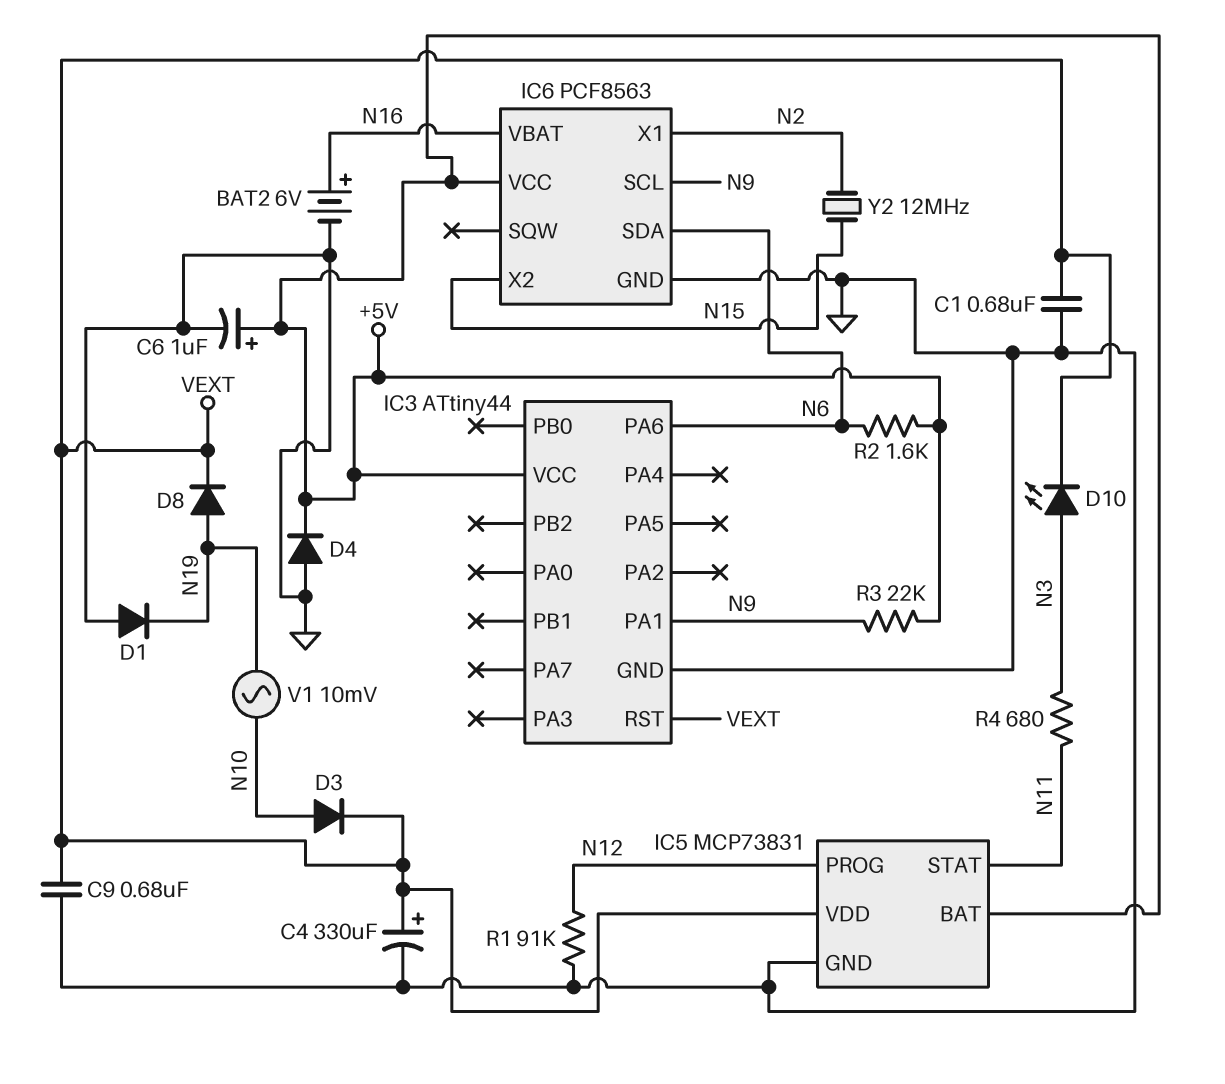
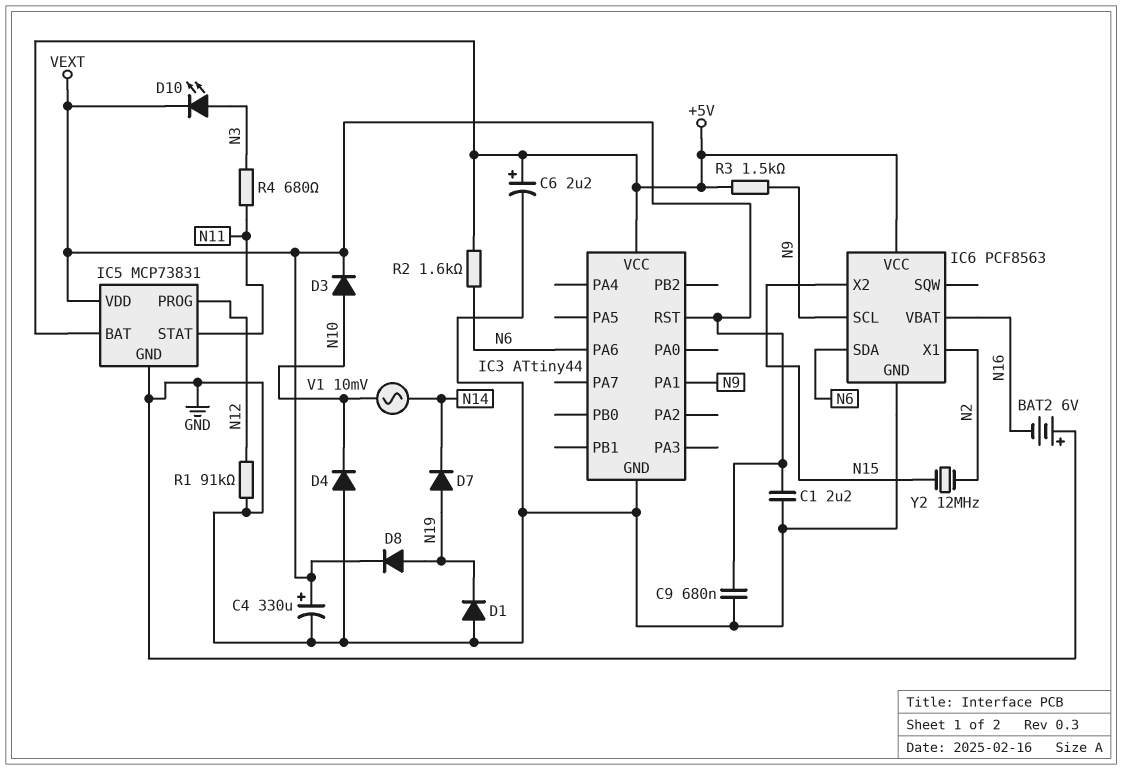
BAT2: 6V (plus N16, minus GND) -> 6V (plus GND, minus N16)
C1: 680nF (GND, VEXT) -> 2.2uF (GND, VEXT)
C6: 1uF (plus +5V, minus GND) -> 2.2uF (plus +5V, minus GND)
D4: diode (A GND, K +5V) -> diode (A GND, K N10)
D7: none -> diode (A N19, K N14)
R3: 22k (+5V, N9) -> 1.5k (+5V, N9)
V1: AC 10mV (N10, N19) -> AC 10mV (N10, N14)

